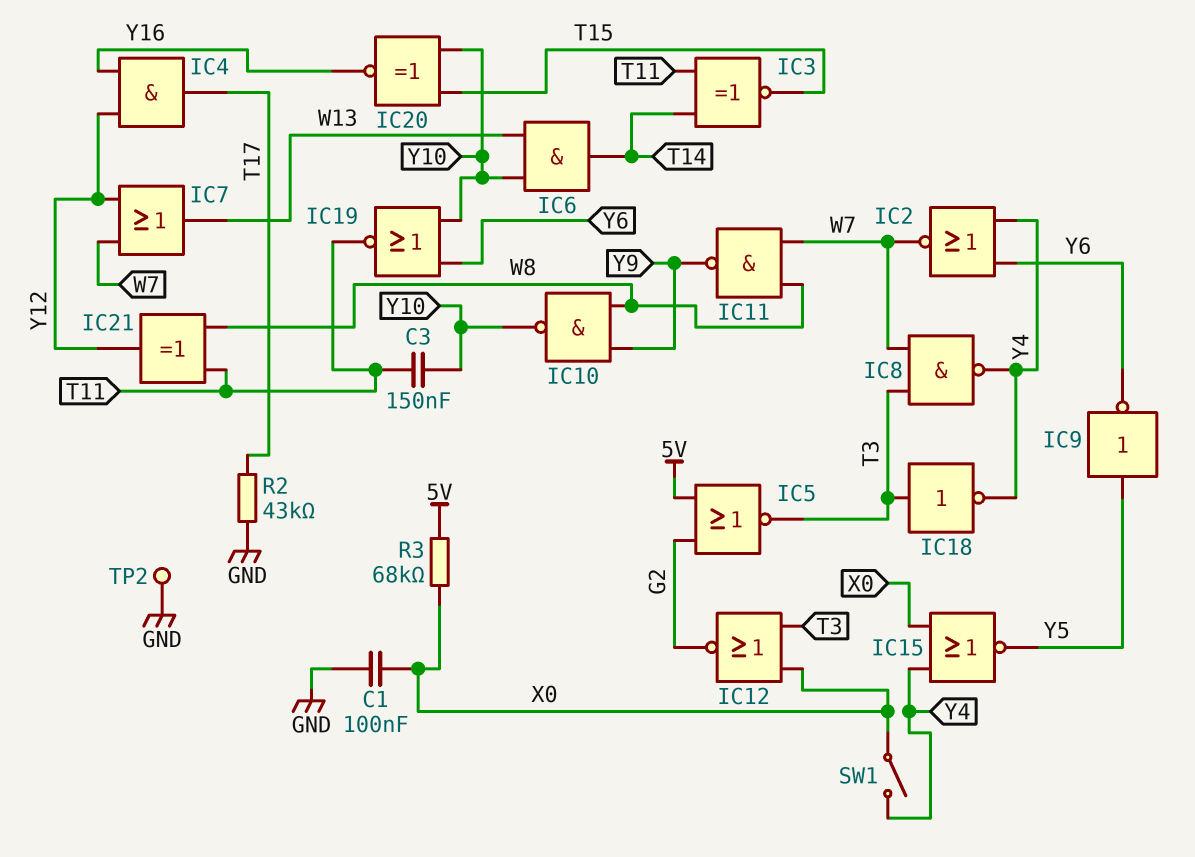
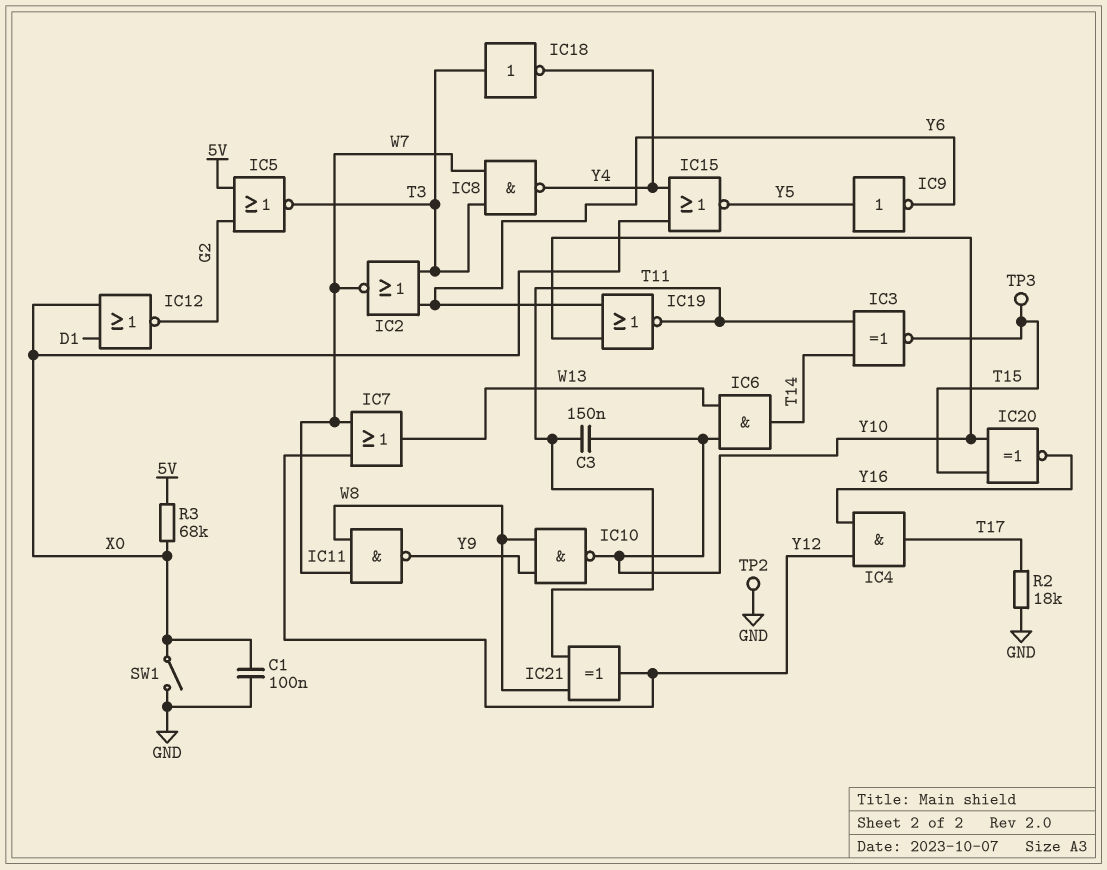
IC2: NOR (in Y4, in Y6, out W7) -> NOR (in T3, in Y6, out W7)
IC12: NOR (in T3, in X0, out G2) -> NOR (in D1, in X0, out G2)
R2: 43k (GND, T17) -> 18k (GND, T17)
SW1: switch (X0, Y4) -> switch (GND, X0)
TP3: none -> test point (T15)

